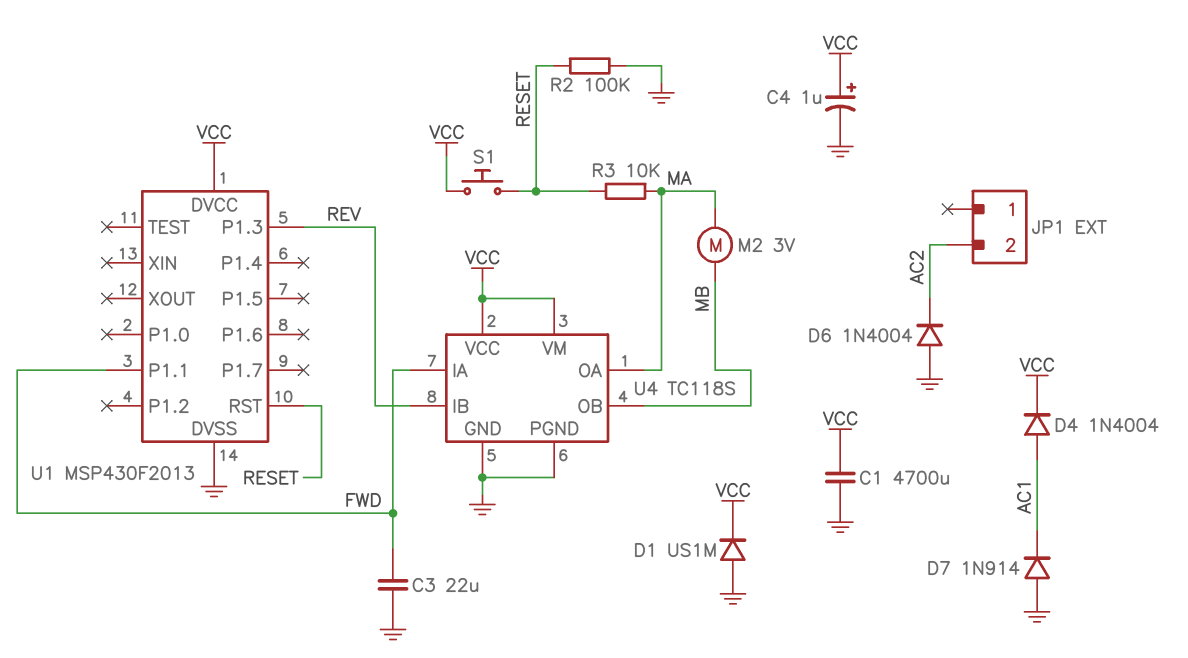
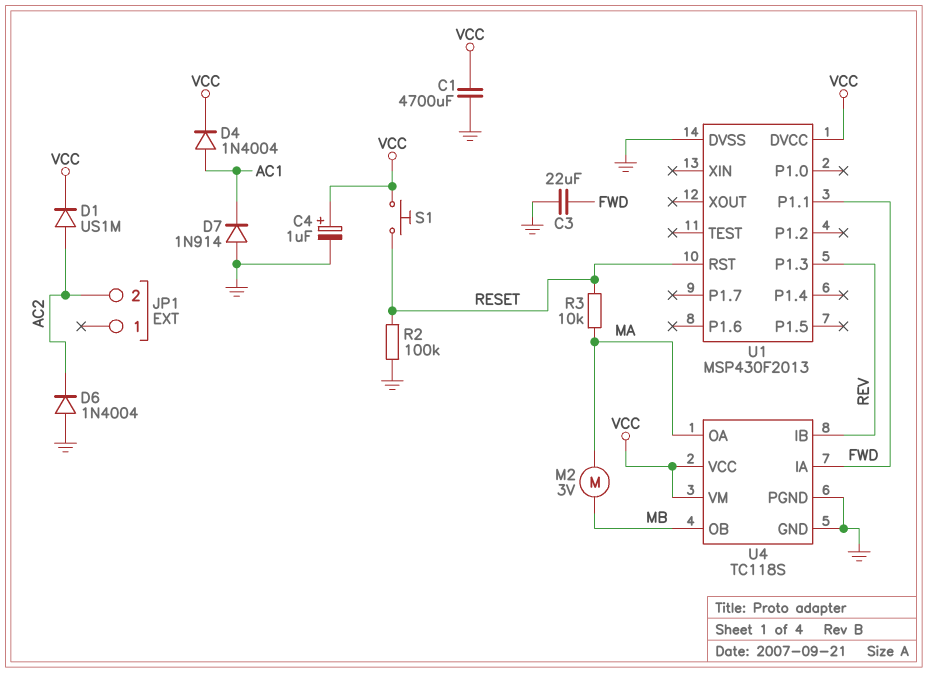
D1: diode US1M (A GND, K VCC) -> diode US1M (A AC2, K VCC)

